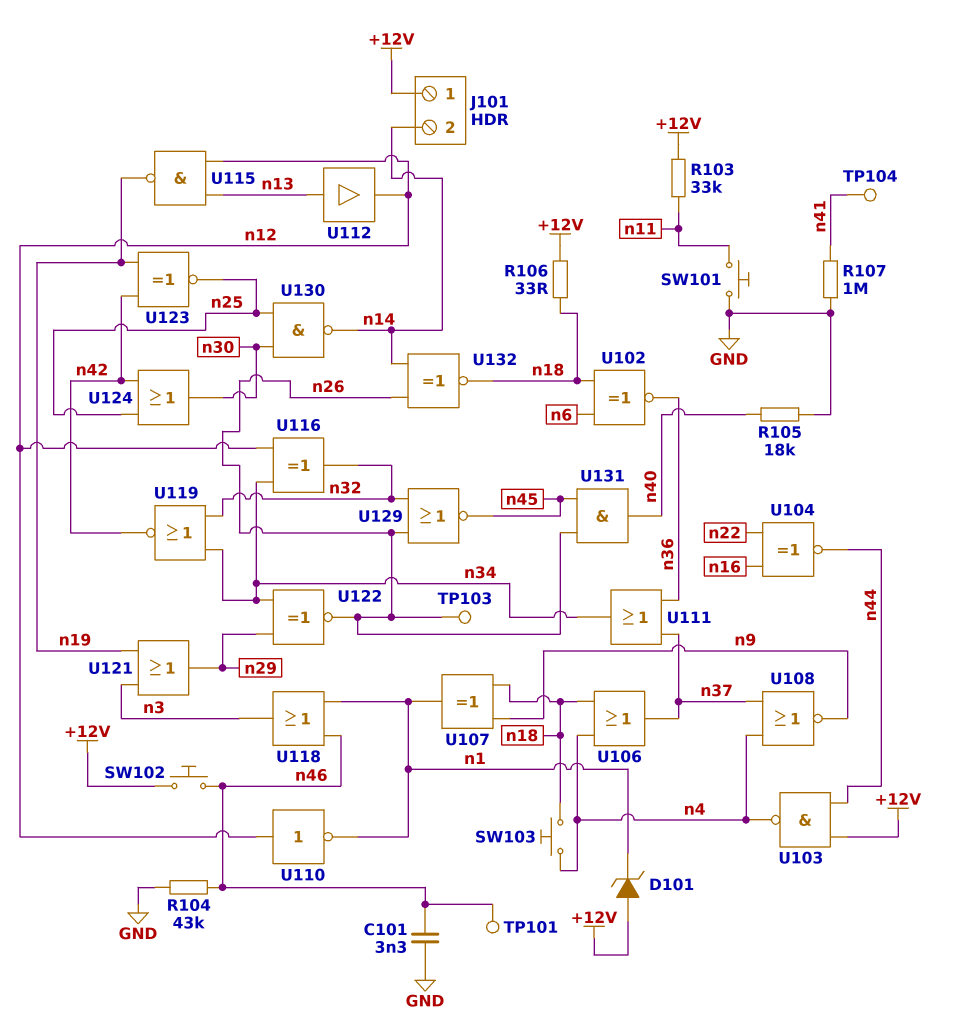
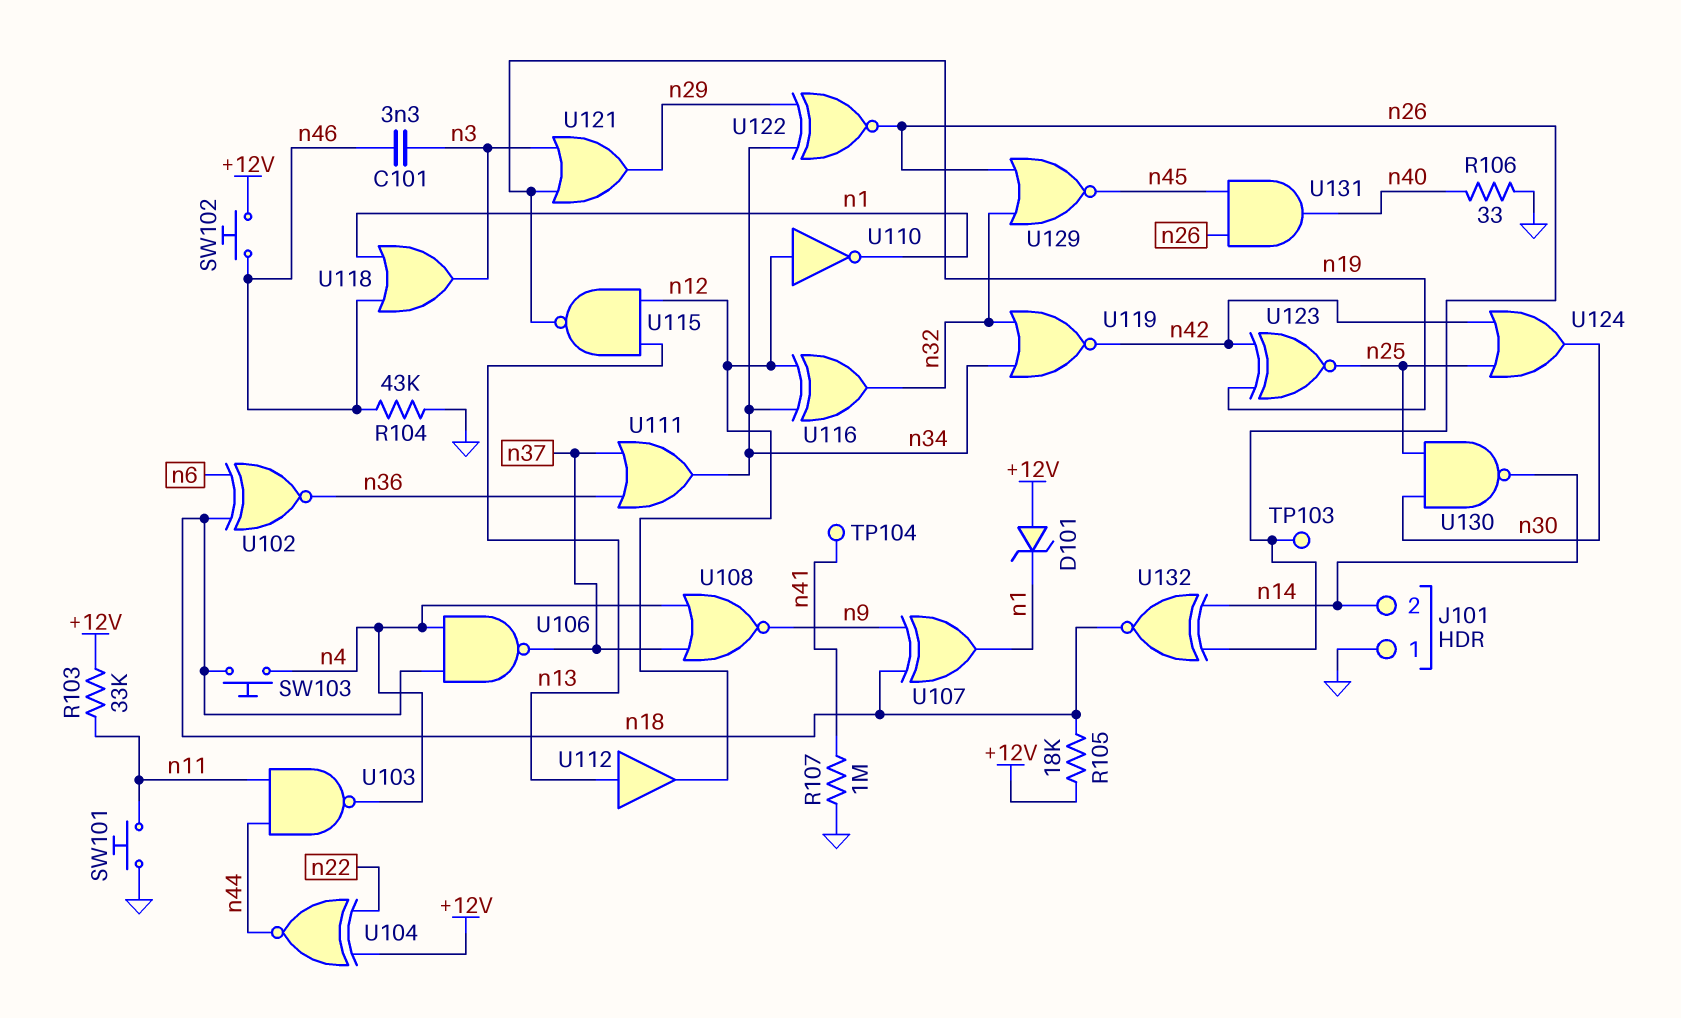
C101: 3.3nF (GND, n46) -> 3.3nF (n3, n46)
J101 pin 1: +12V -> GND
R105: 18k (GND, n40) -> 18k (+12V, n18)
R106: 33 (+12V, n18) -> 33 (GND, n40)
TP101: test point (n46) -> none
U103: NAND (in +12V, in n44, out n4) -> NAND (in n11, in n44, out n4)
U104: XNOR (in n16, in n22, out n44) -> XNOR (in +12V, in n22, out n44)
U106: OR (in n4, in n18, out n37) -> NAND (in n4, in n18, out n37)

